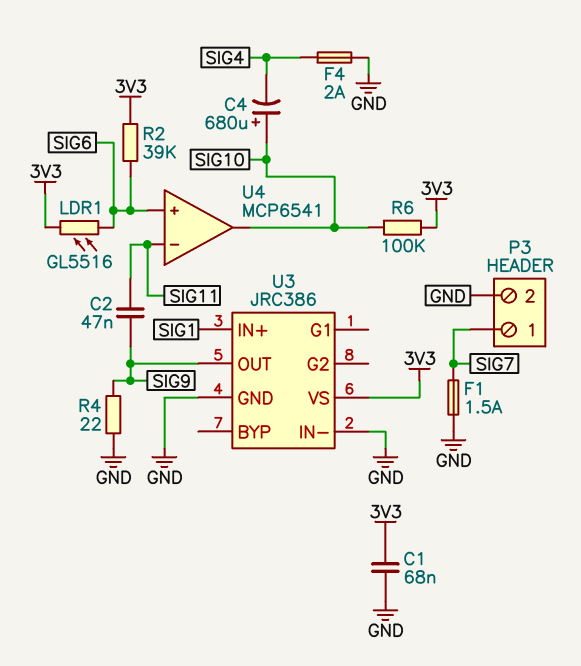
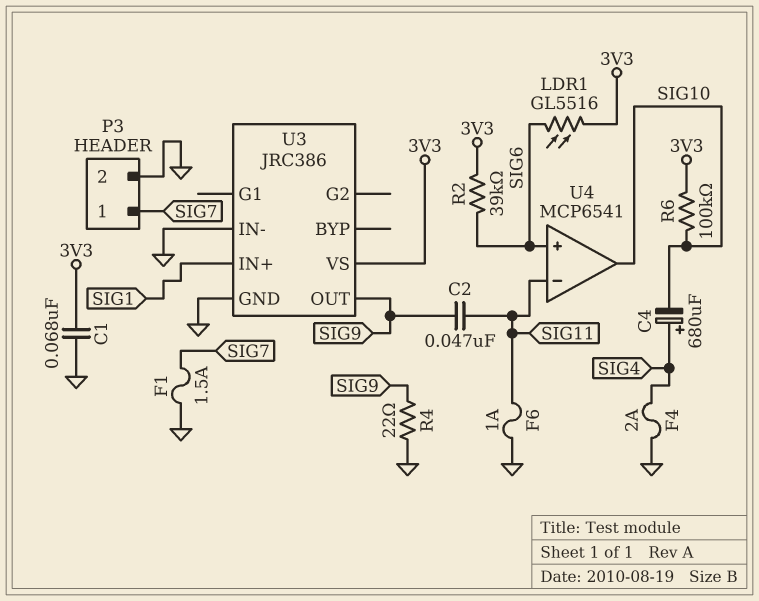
C4: 680uF (plus SIG10, minus SIG4) -> 680uF (plus SIG4, minus SIG10)
F6: none -> 1A (GND, SIG11)

